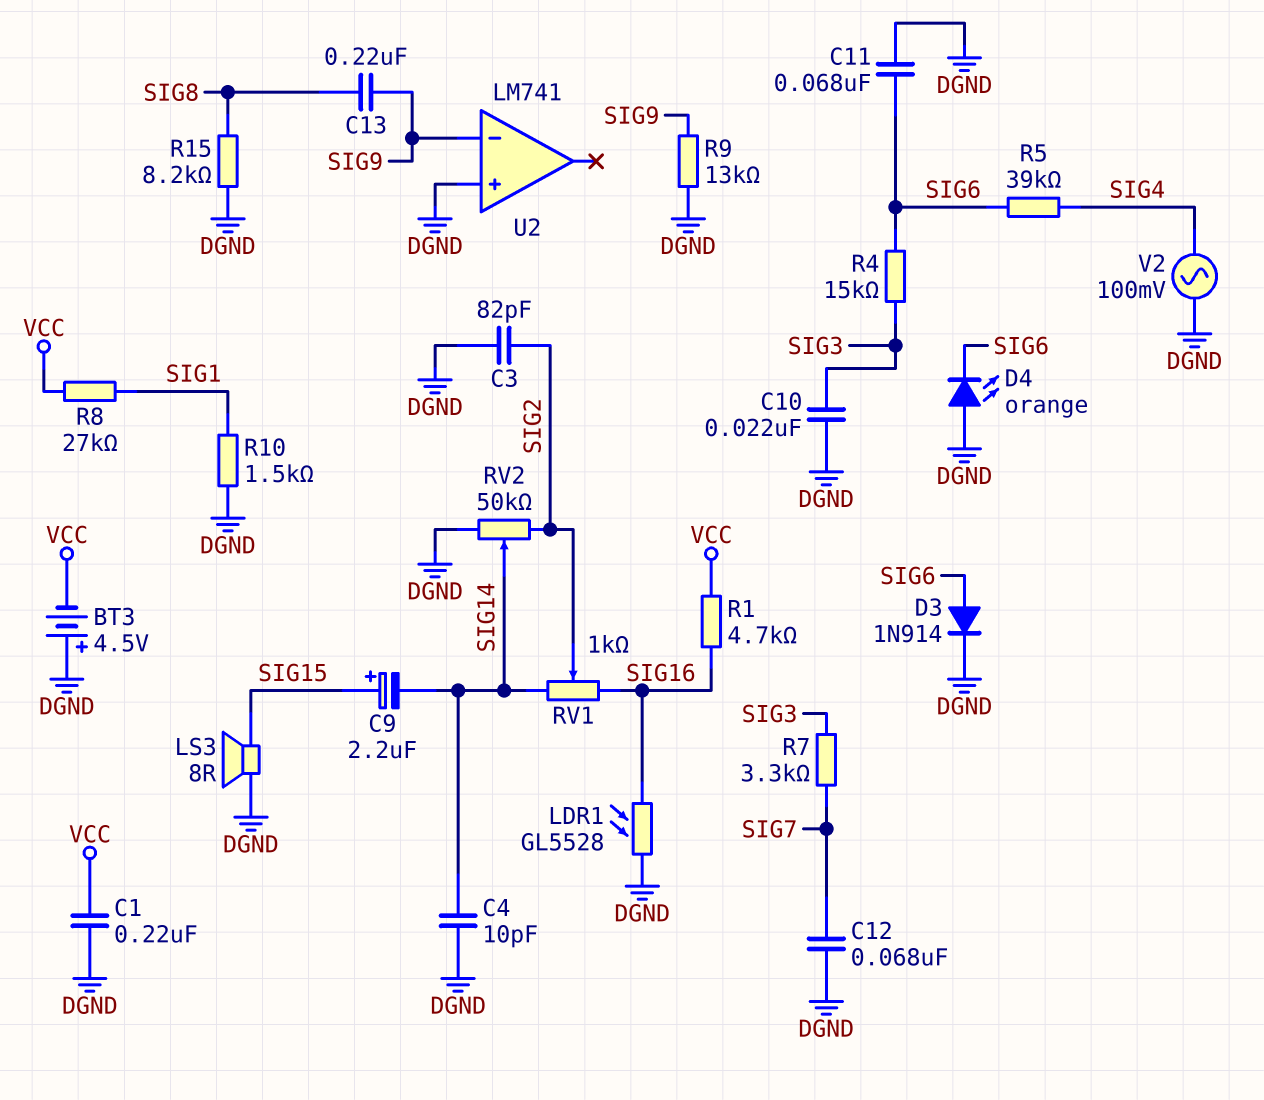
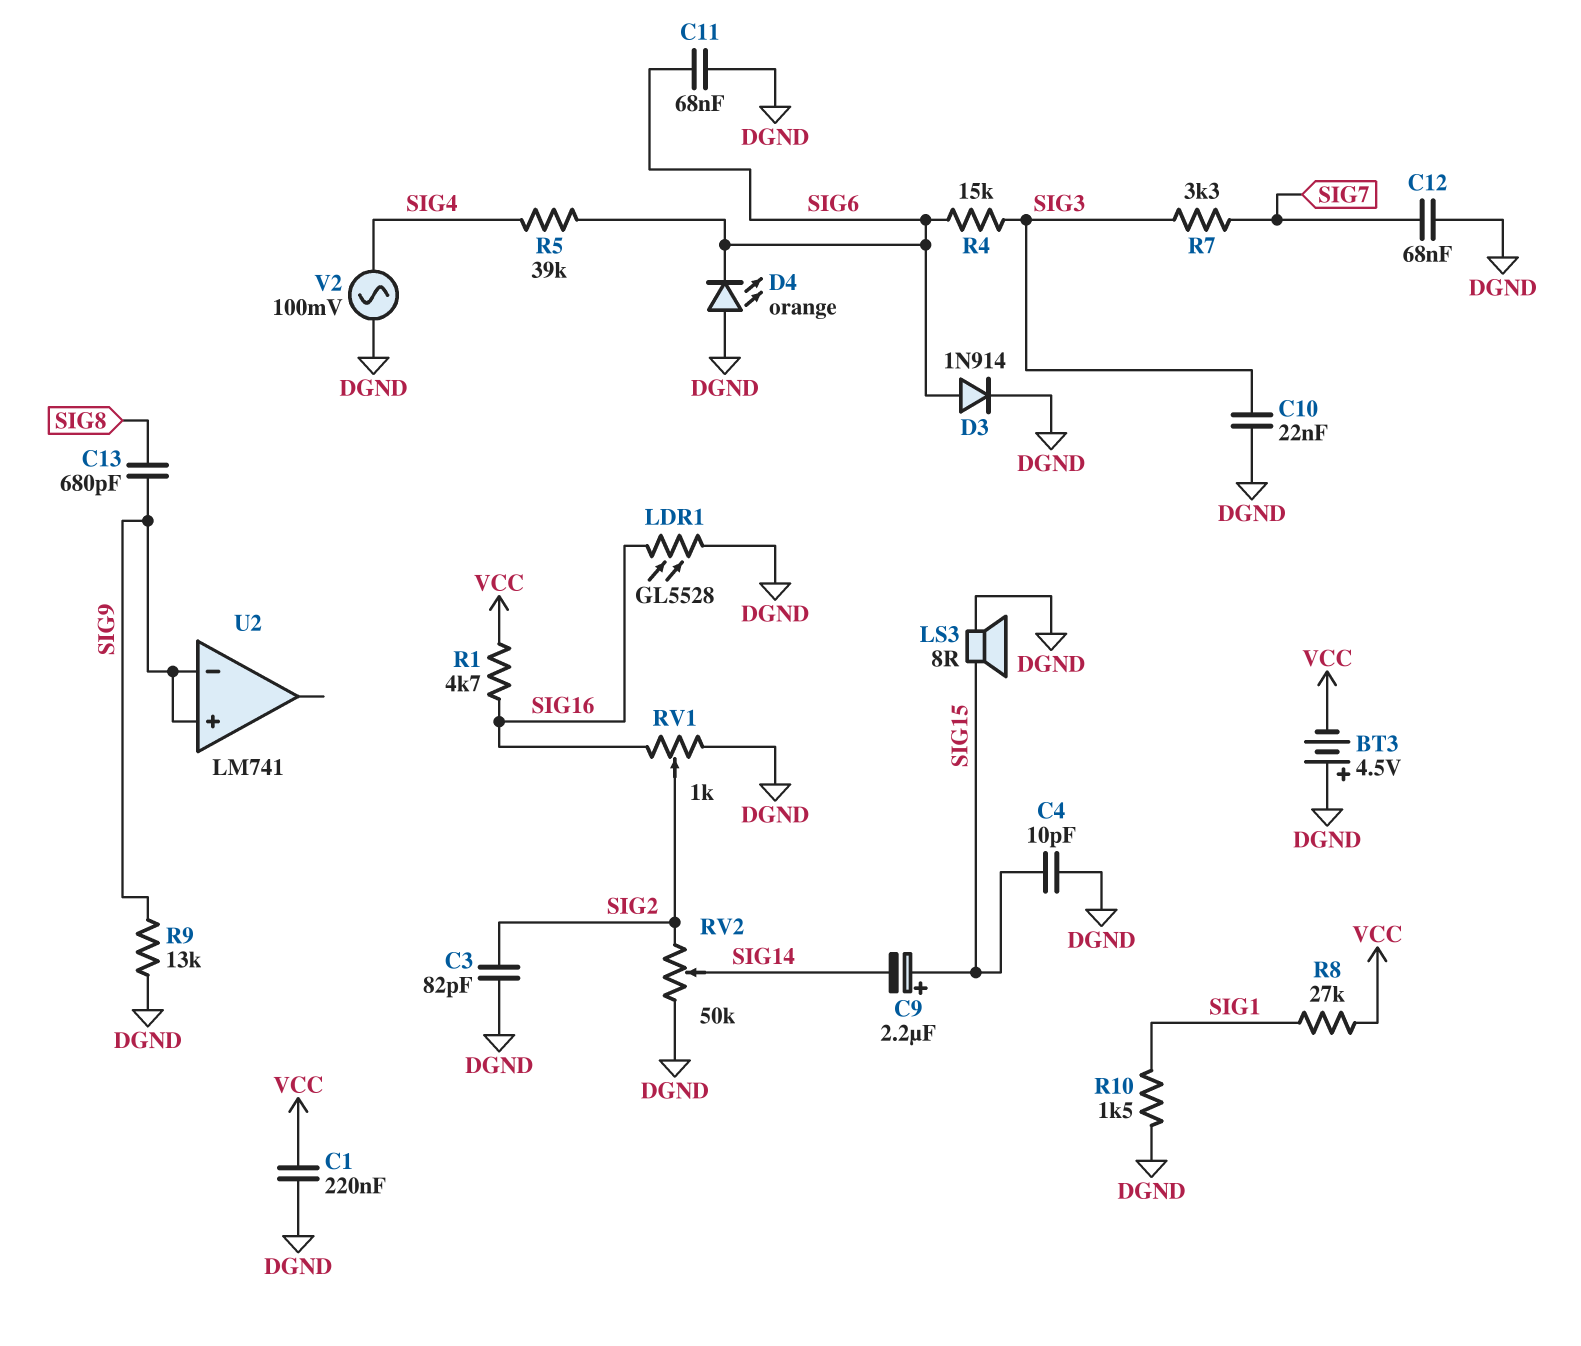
C4: 10pF (DGND, SIG14) -> 10pF (DGND, SIG15)
C13: 220nF (SIG8, SIG9) -> 680pF (SIG8, SIG9)
R15: 8.2k (DGND, SIG8) -> none
RV1: 1k (SIG14, SIG16, wiper SIG2) -> 1k (DGND, SIG16, wiper SIG2)
U2 pin in+: DGND -> SIG9

